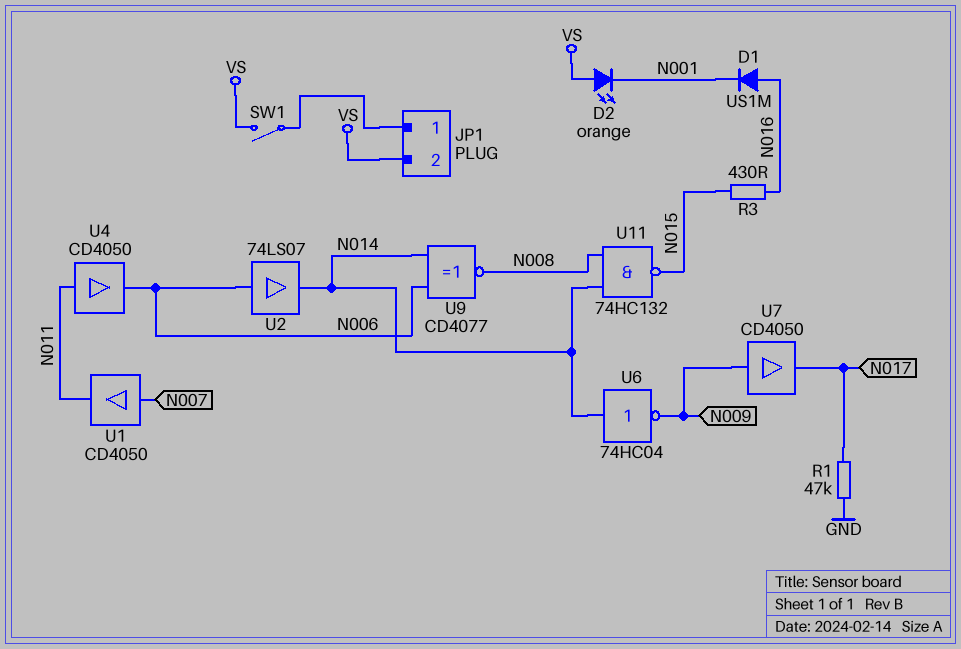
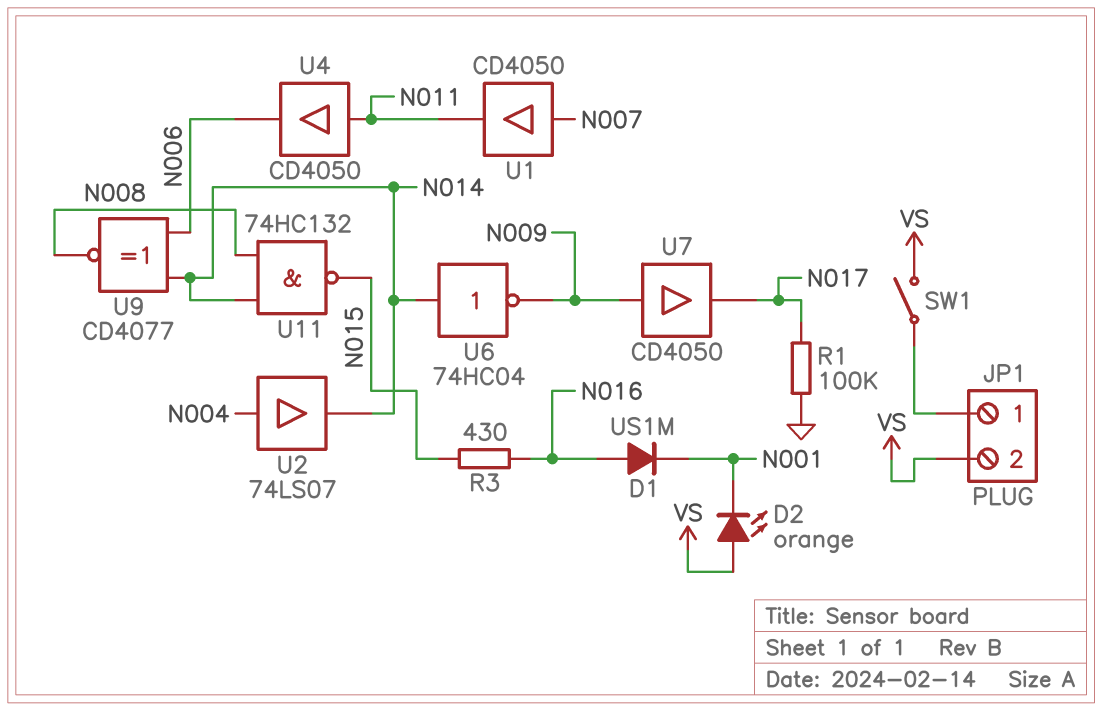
R1: 47k (GND, N017) -> 100k (GND, N017)
U2: buffer 74LS07 (in N006, out N014) -> buffer 74LS07 (in N004, out N014)

